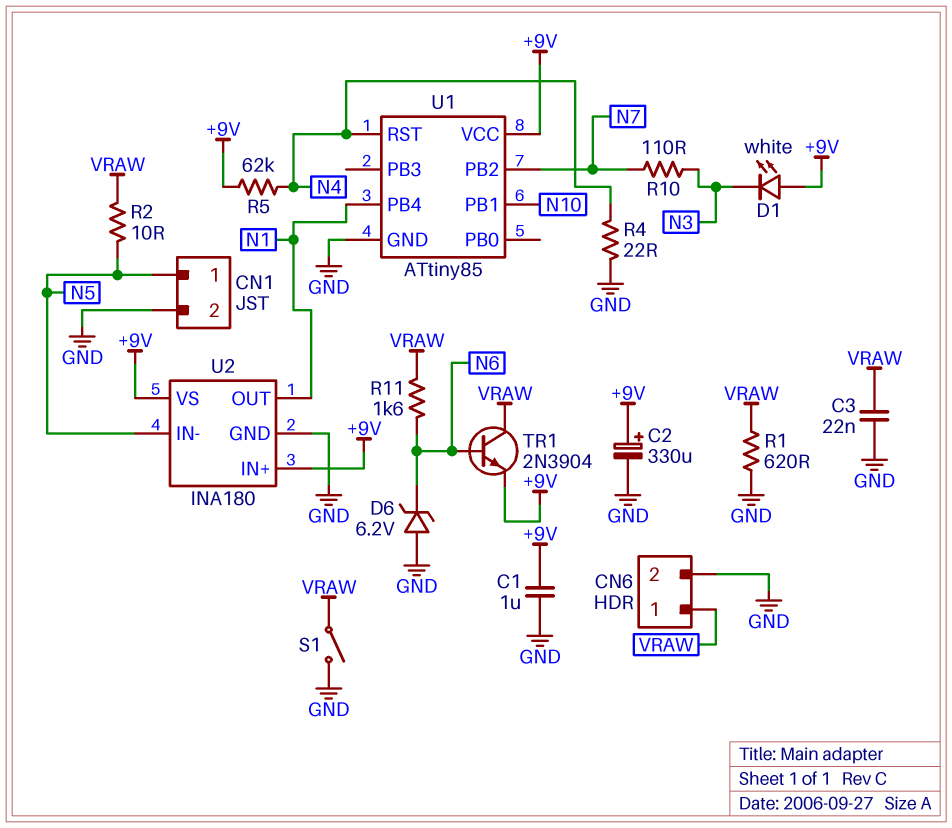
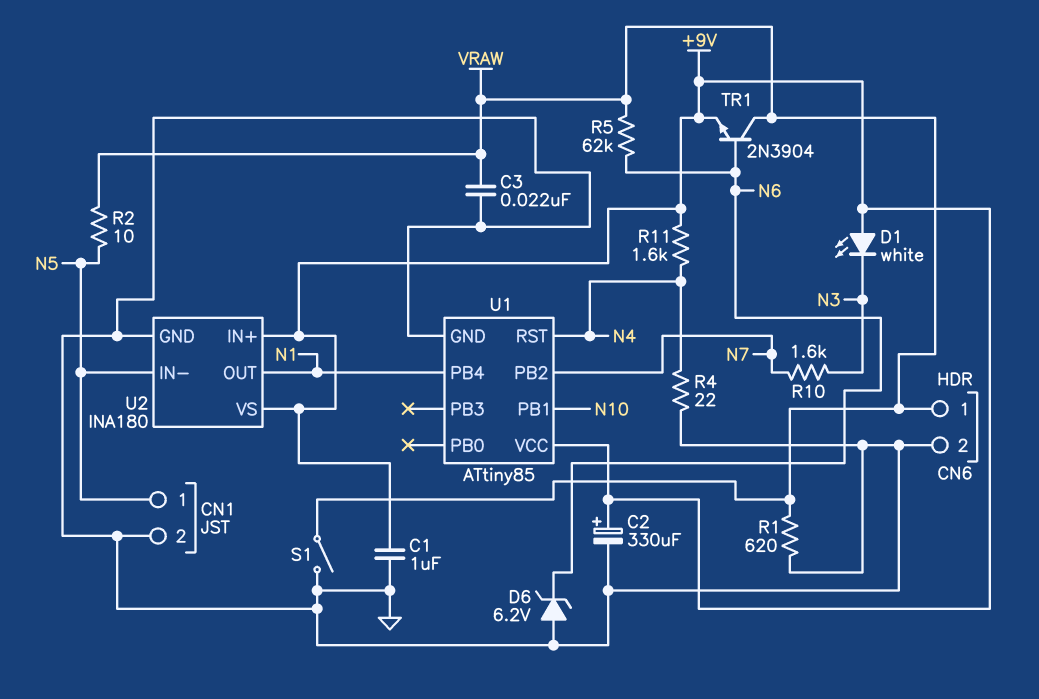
R5: 62k (+9V, N4) -> 62k (N6, VRAW)
R10: 110 (N3, N7) -> 1.6k (N3, N7)
R11: 1.6k (N6, VRAW) -> 1.6k (+9V, N4)

